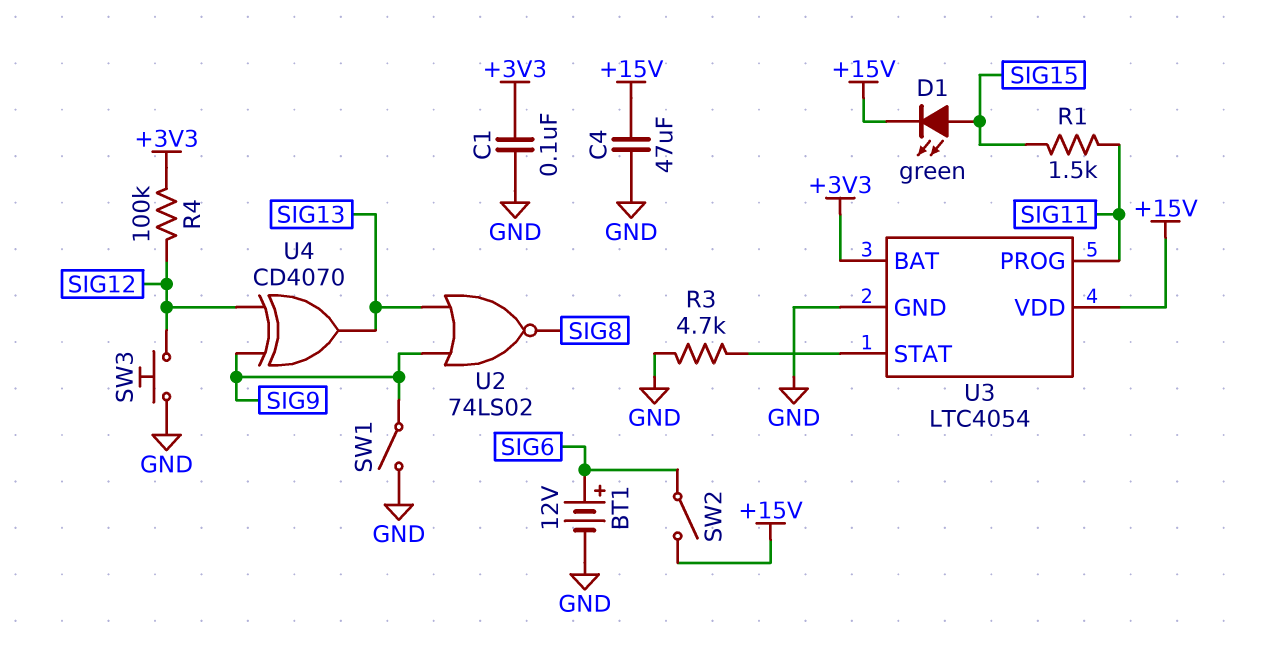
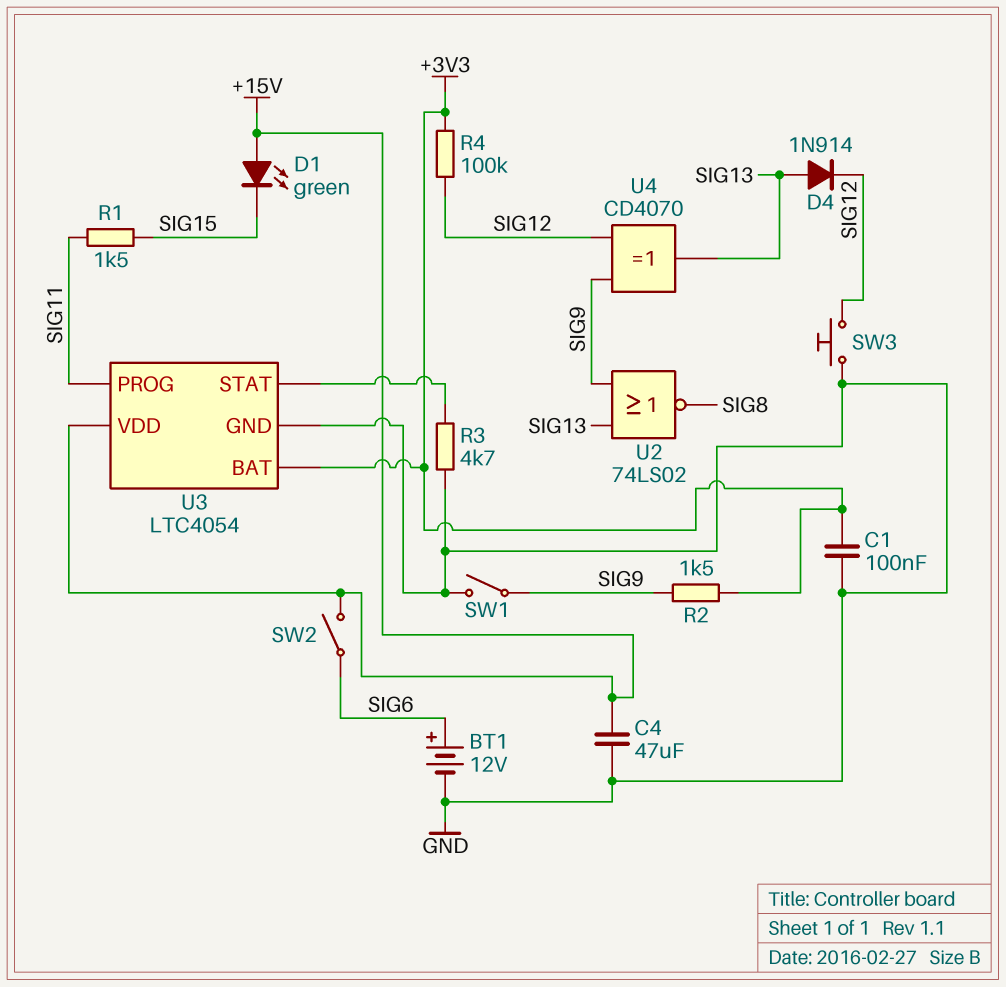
D1: LED green (A SIG15, K +15V) -> LED green (A +15V, K SIG15)
D4: none -> diode 1N914 (A SIG13, K SIG12)
R2: none -> 1.5k (+3V3, SIG9)

